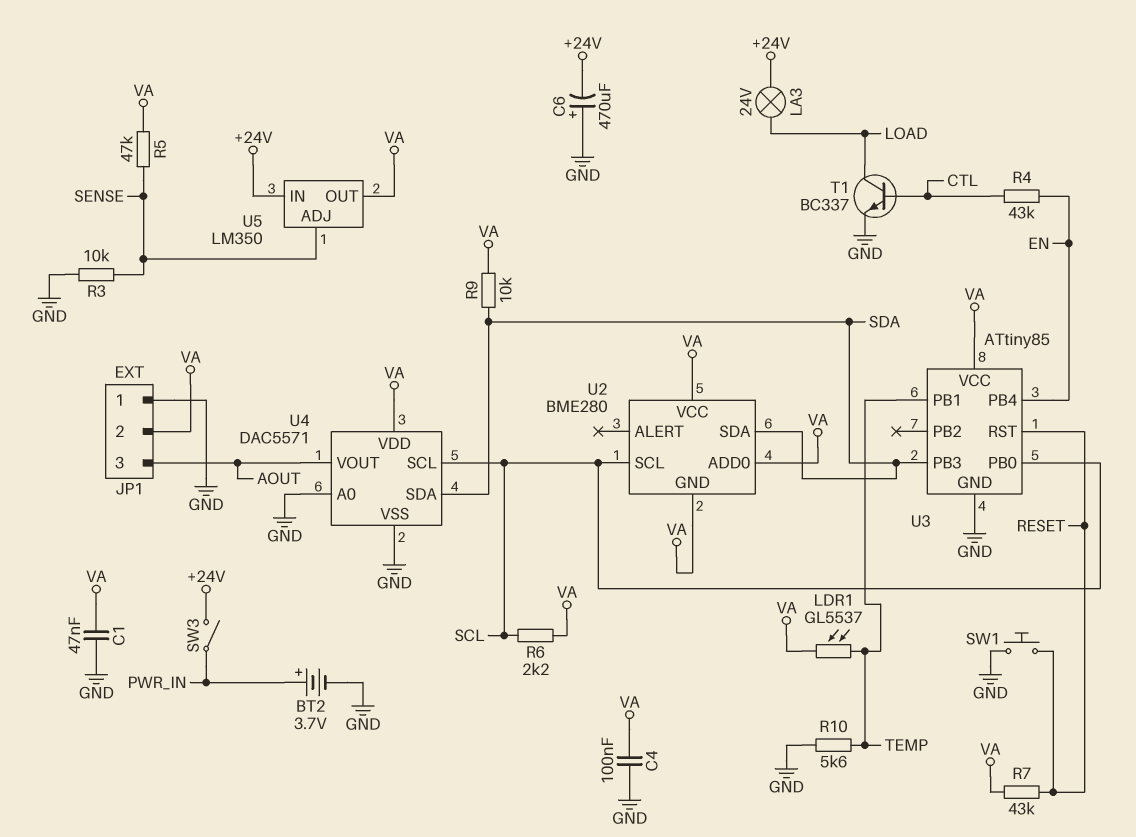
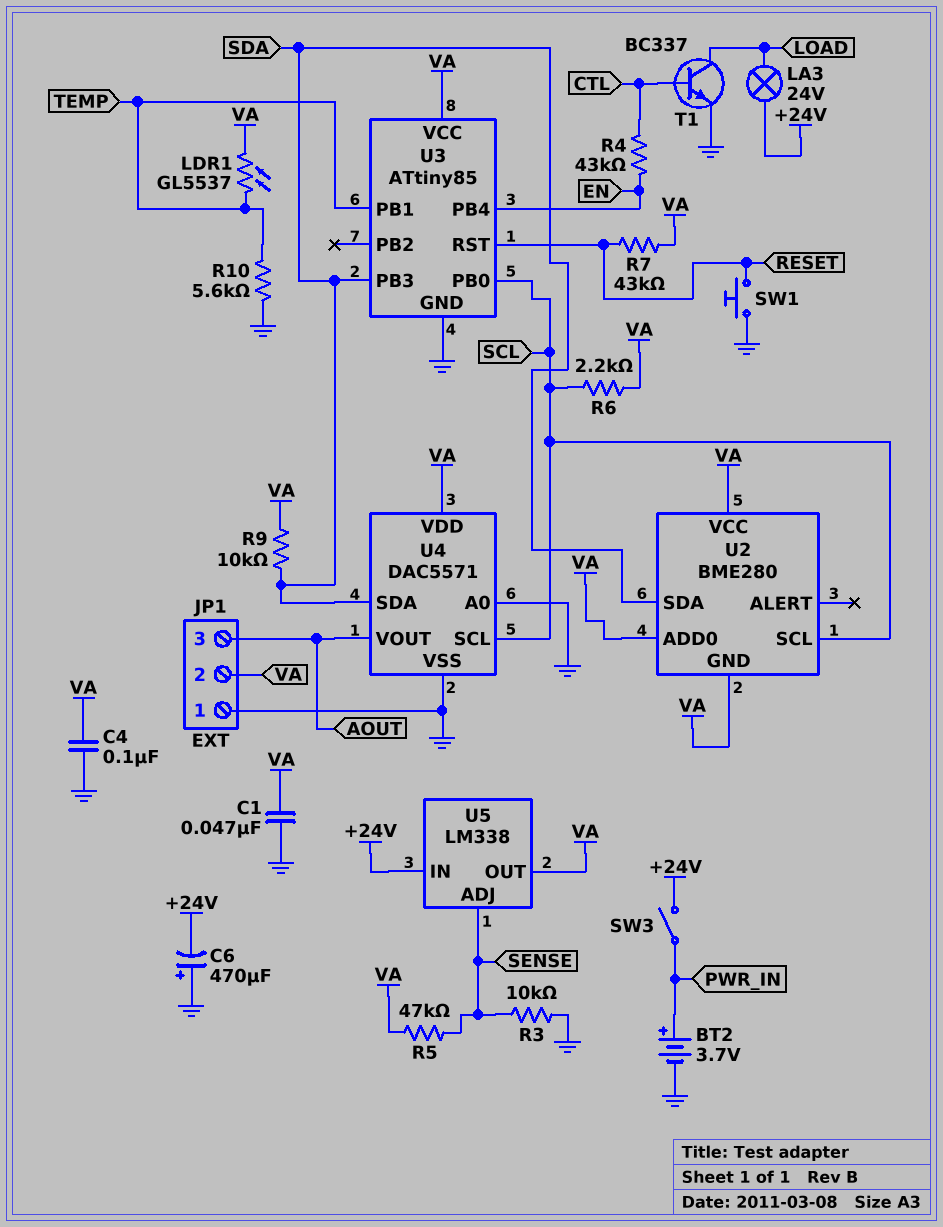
U5: LM350 -> LM338

